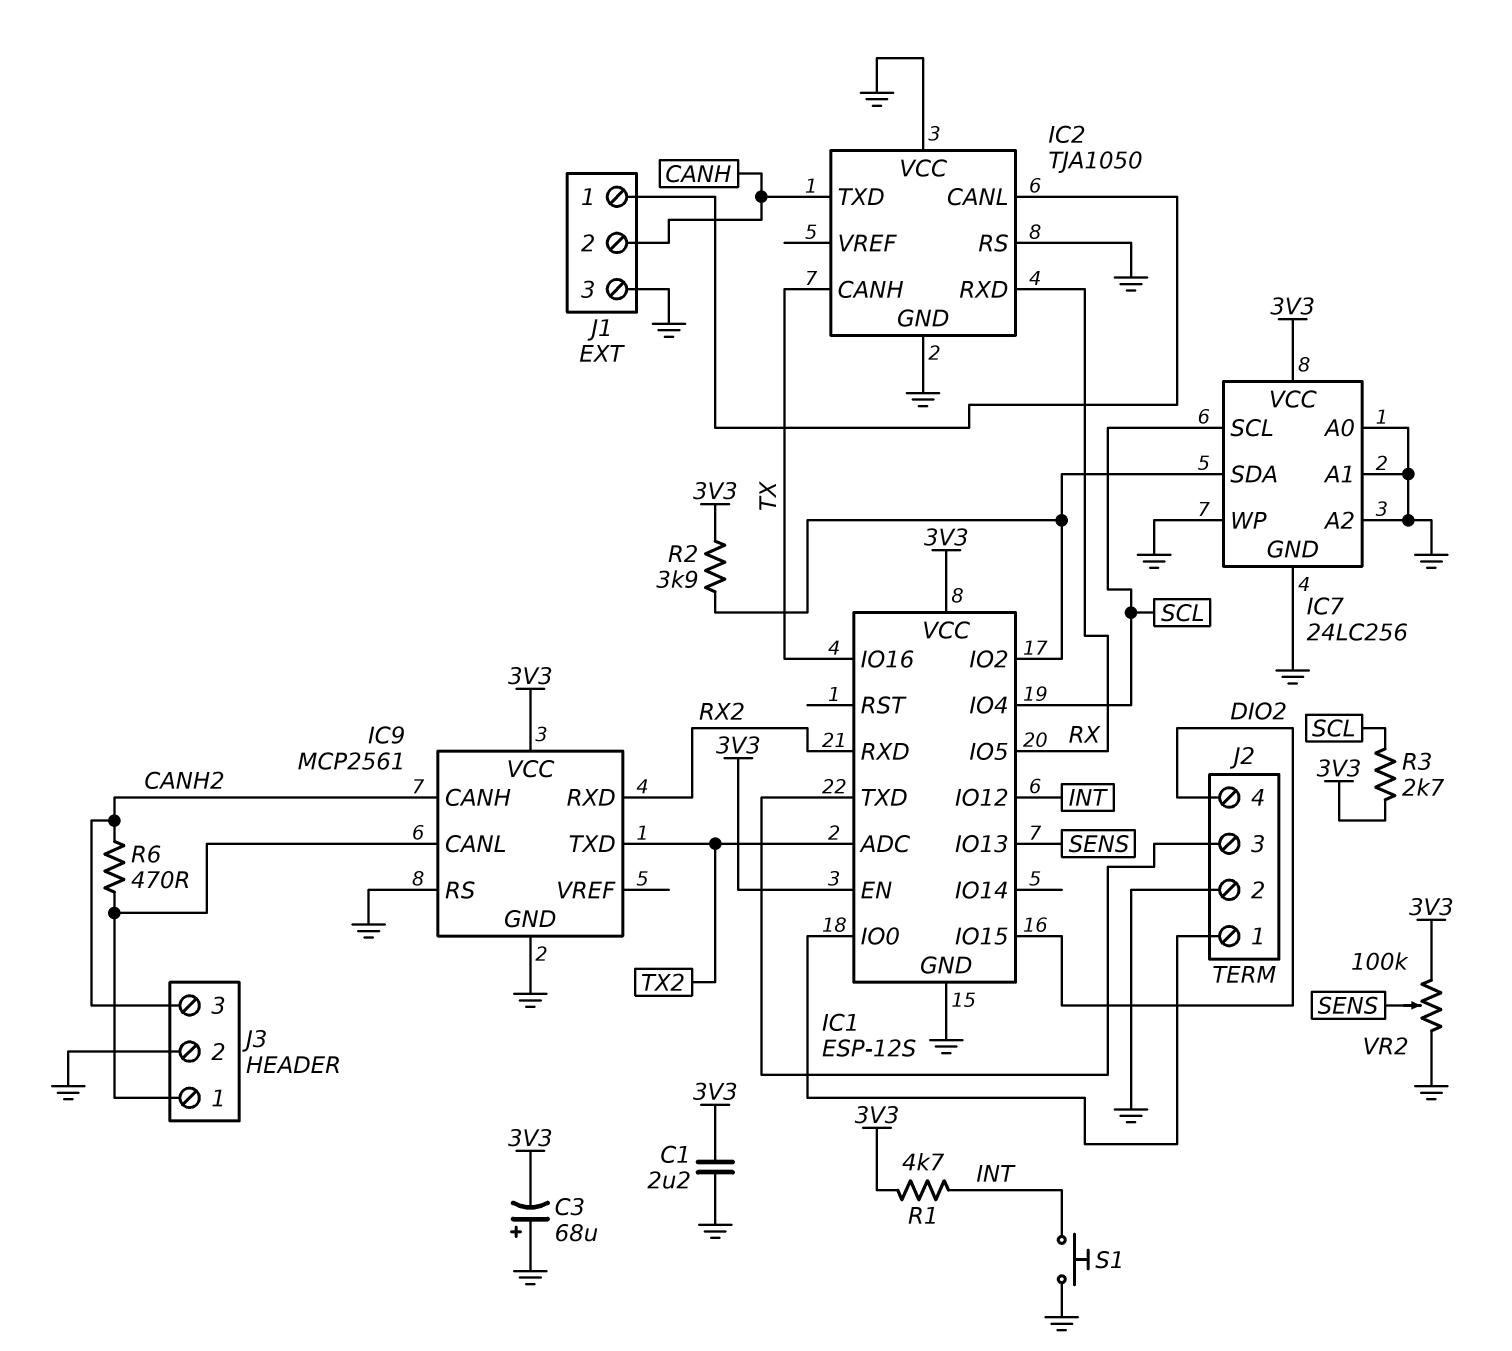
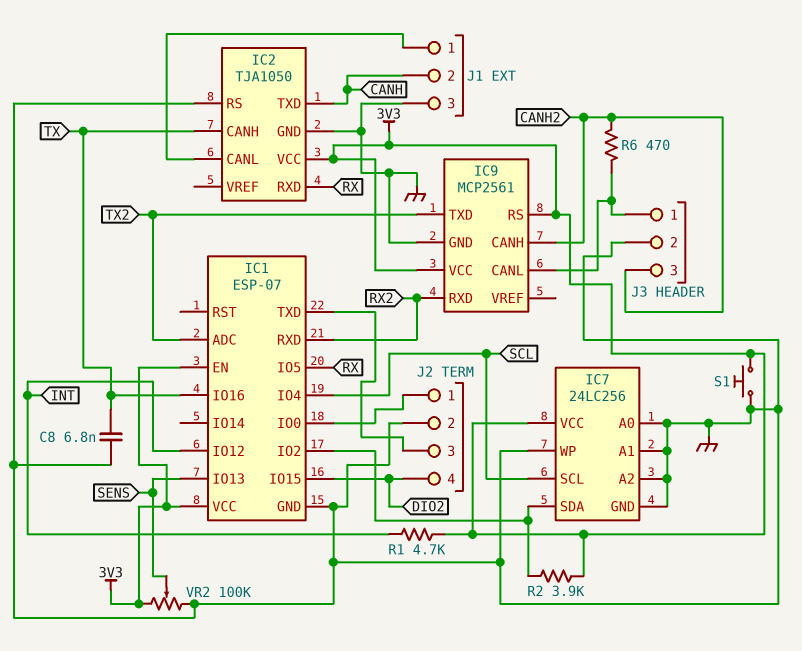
C1: 2.2uF (3V3, GND) -> none
C3: 68uF (plus GND, minus 3V3) -> none
C8: none -> 6.8nF (GND, TX)
IC1: ESP-12S -> ESP-07
IC2 pin VCC: GND -> 3V3
IC9 pin RS: GND -> 3V3
R3: 2.7k (3V3, SCL) -> none
S1: button (GND, INT) -> button (3V3, GND)

